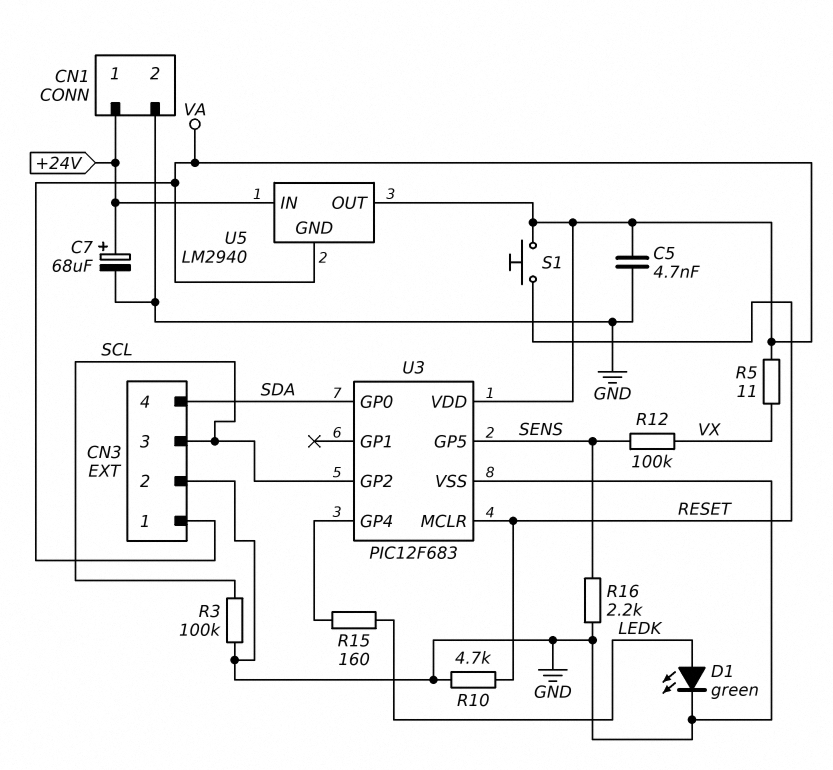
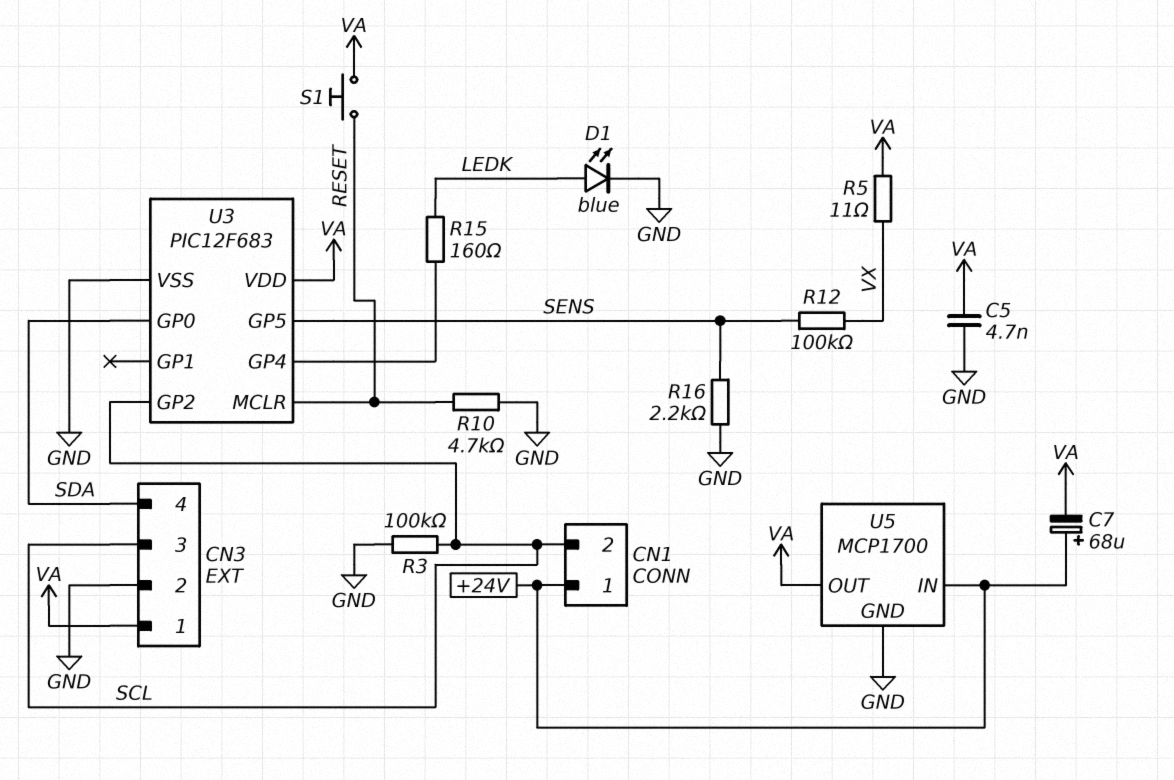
C7: 68uF (plus +24V, minus GND) -> 68uF (plus +24V, minus VA)
CN1 pin 2: GND -> SCL
D1: LED green (A LEDK, K GND) -> LED blue (A LEDK, K GND)
U5: LM2940 -> MCP1700
U5 pin GND: VA -> GND

